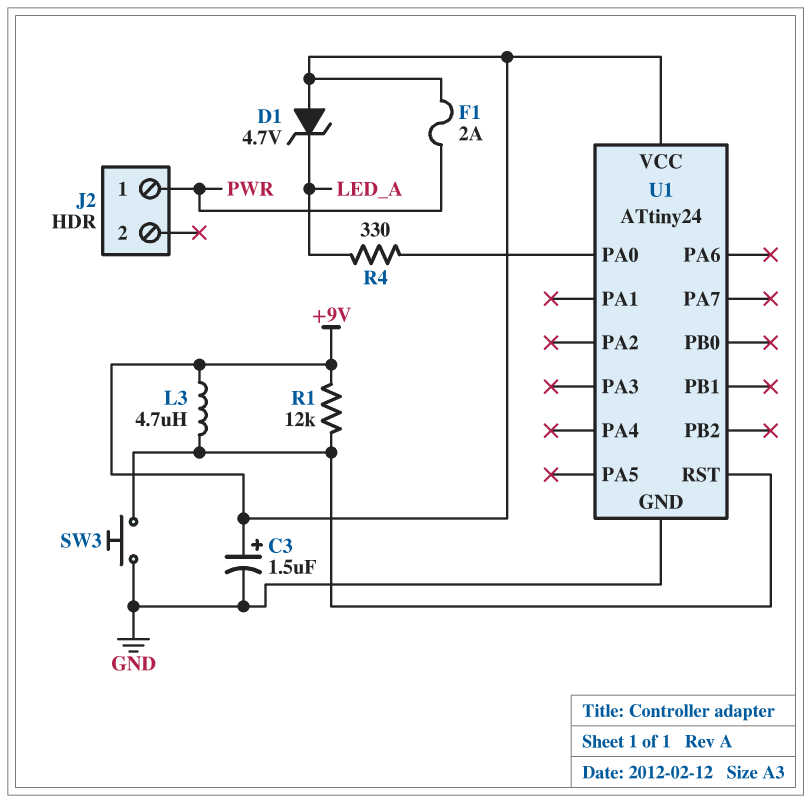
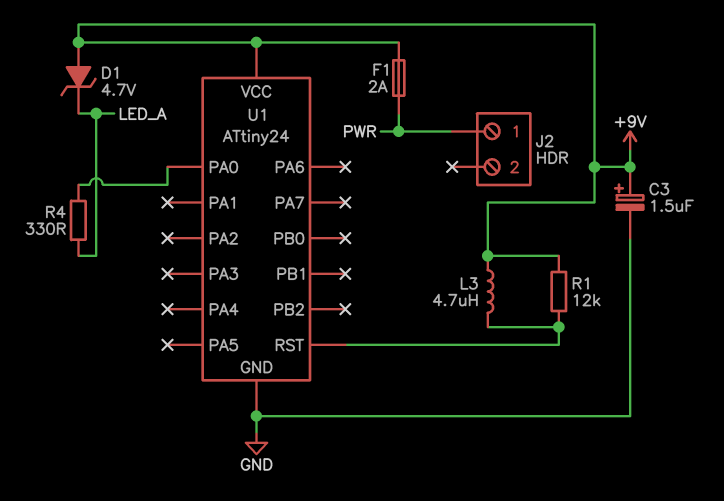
SW3: button (GND, U1/RST) -> none

